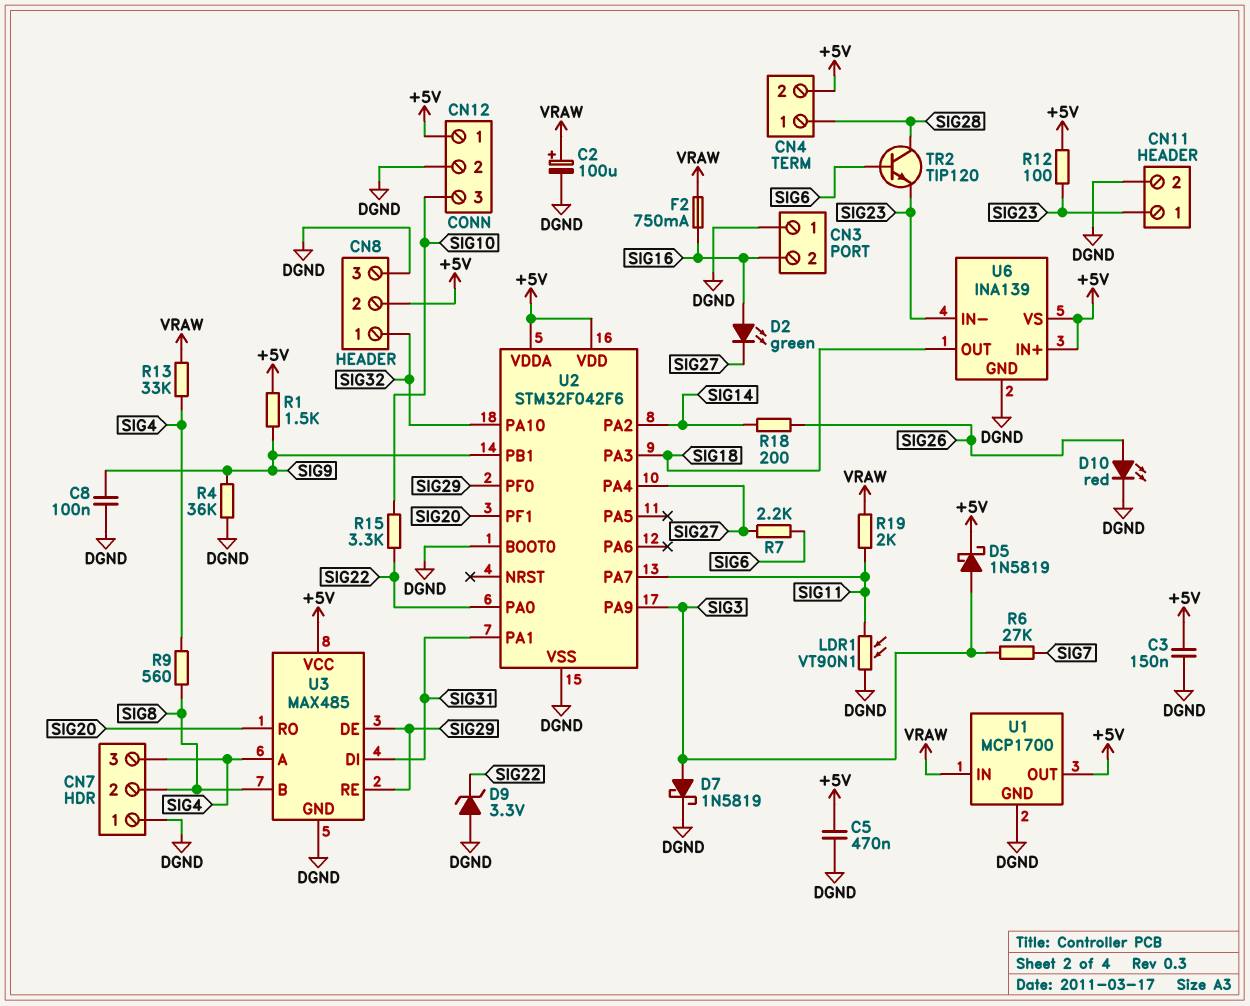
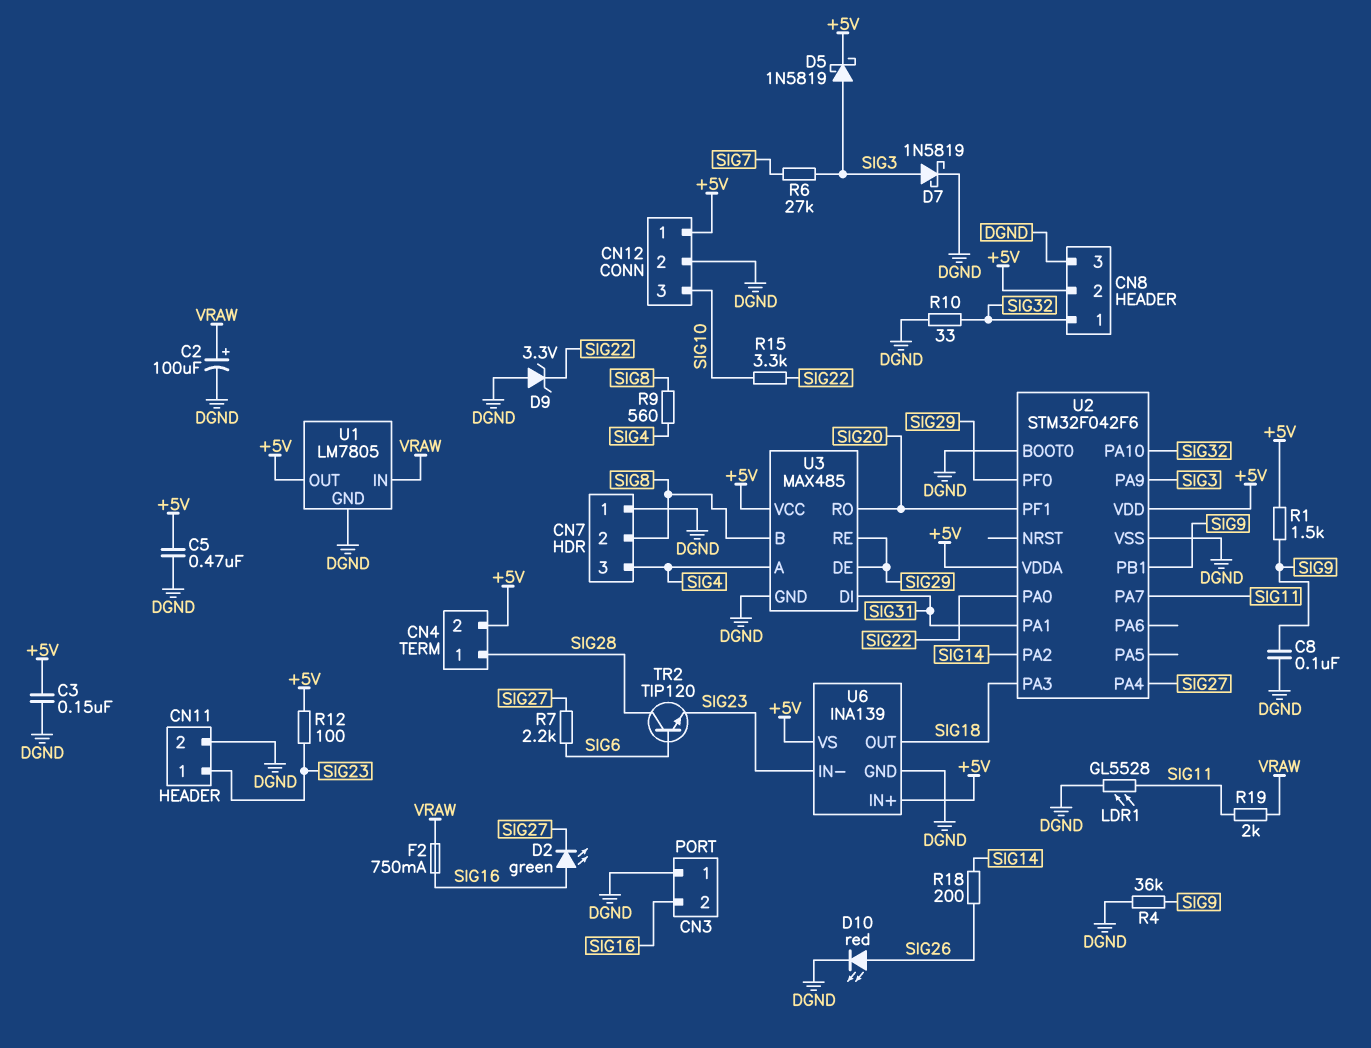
LDR1: VT90N1 (DGND, SIG11) -> GL5528 (DGND, SIG11)
R10: none -> 33 (DGND, SIG32)
R13: 33k (SIG4, VRAW) -> none
U1: MCP1700 -> LM7805

